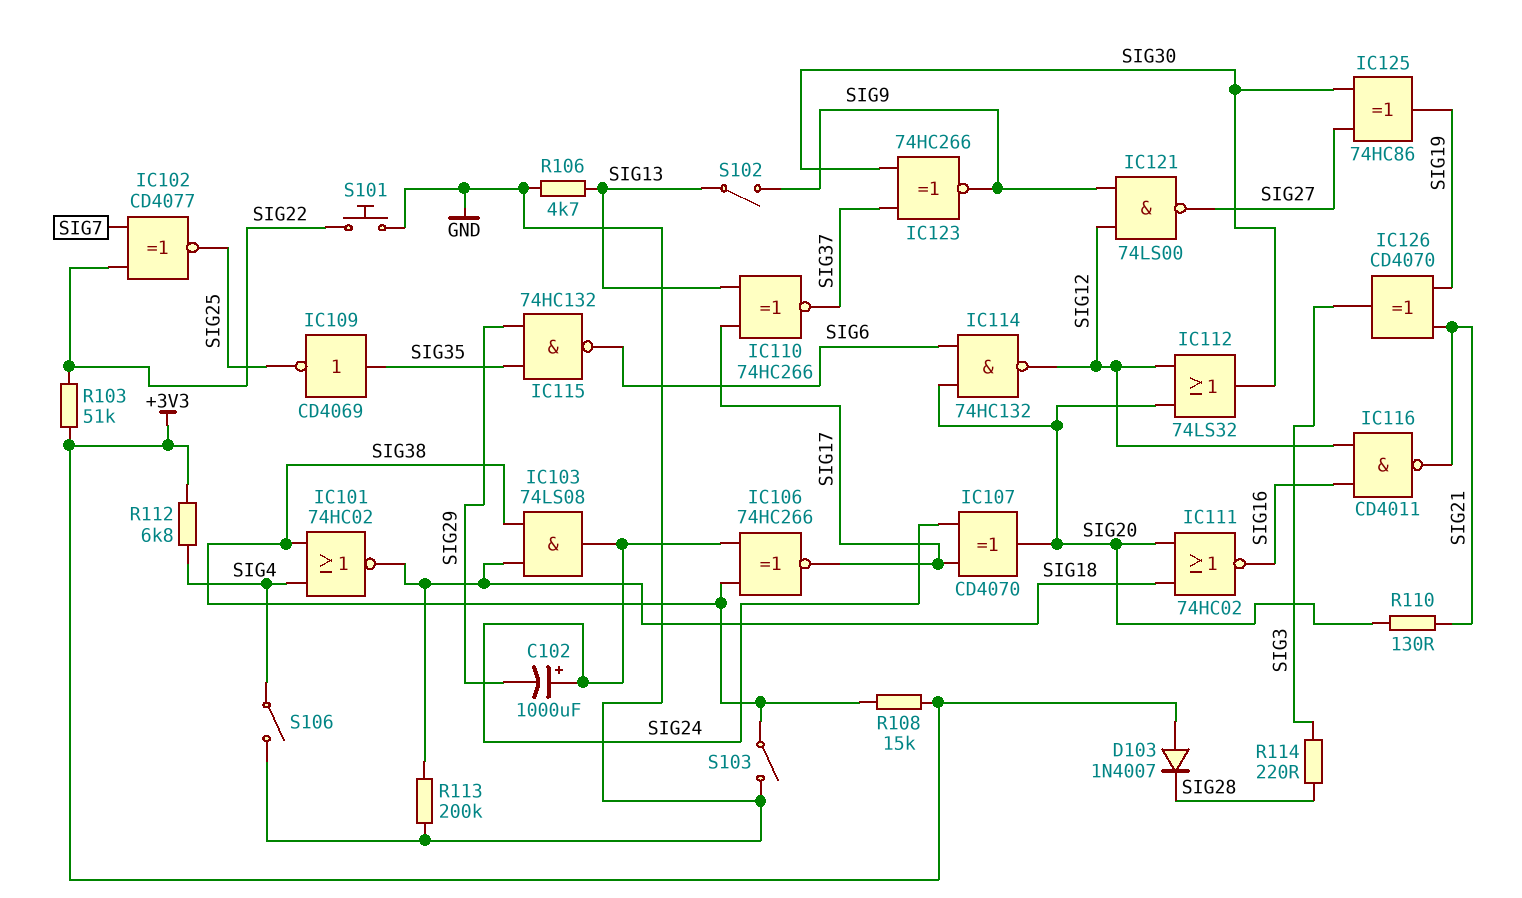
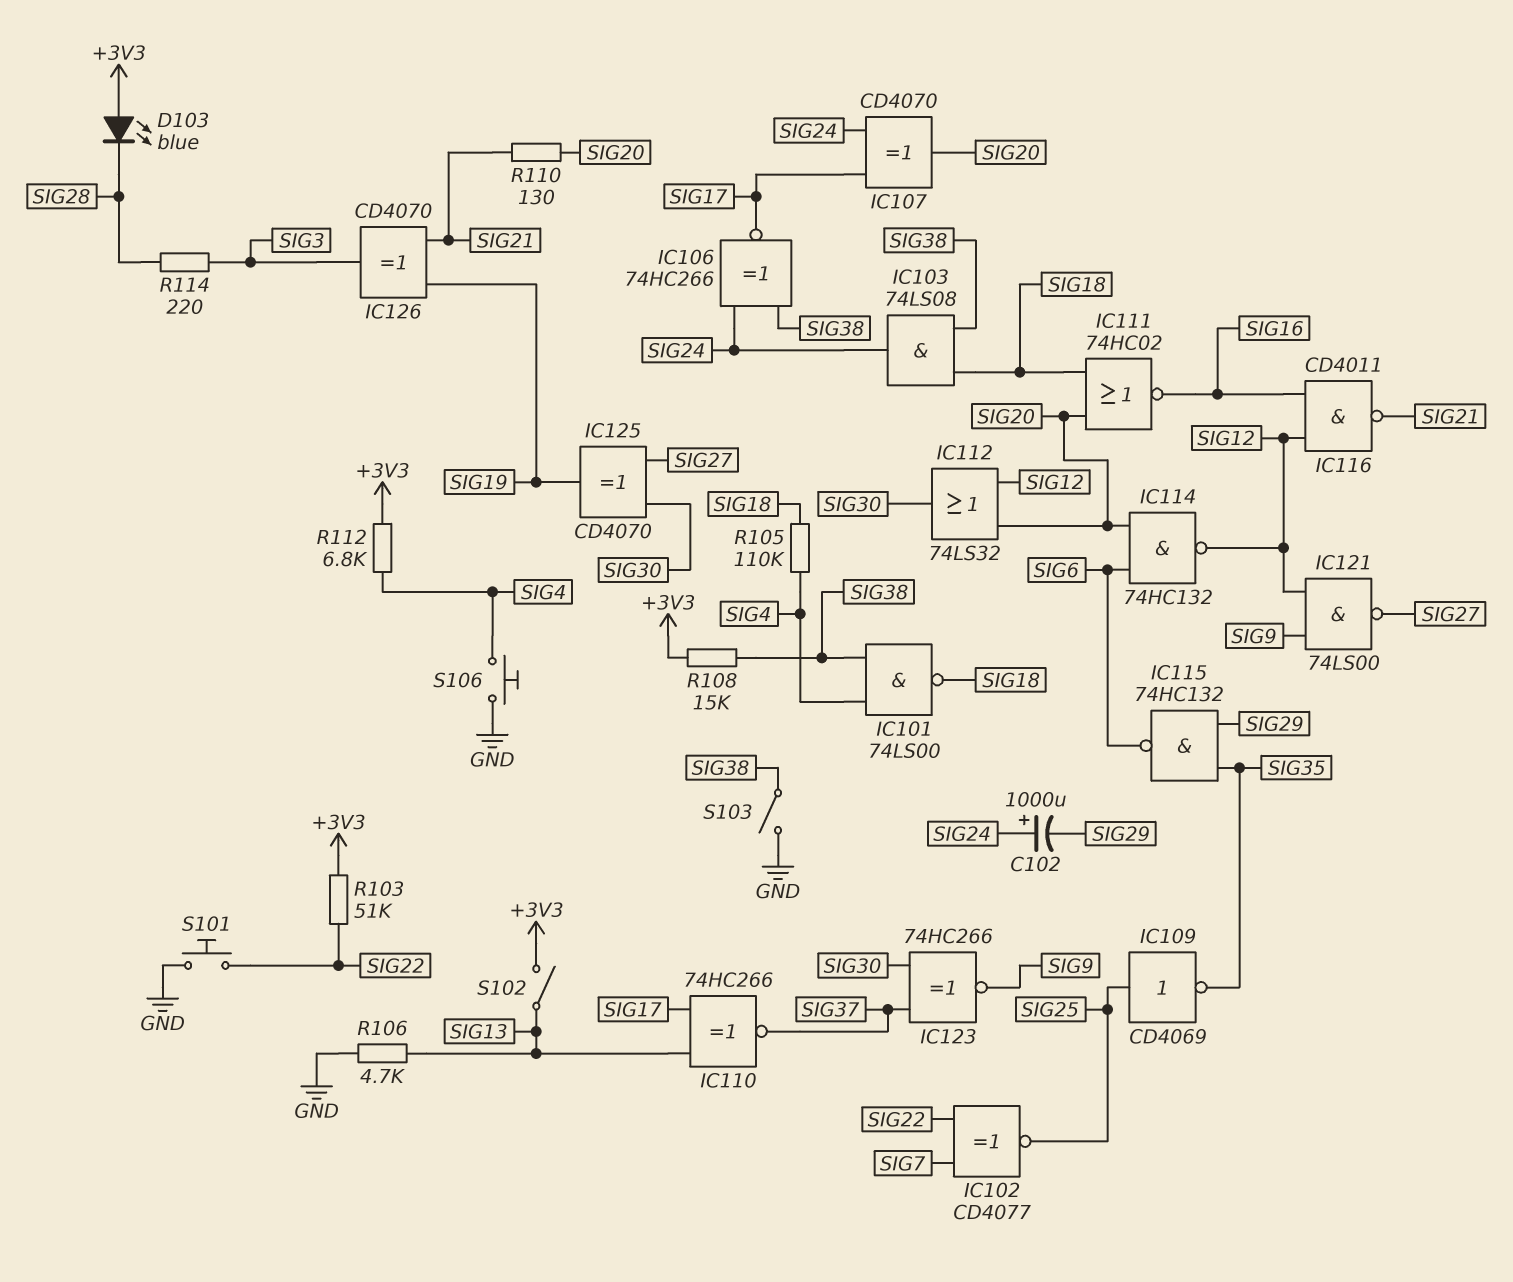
D103: diode 1N4007 (A +3V3, K SIG28) -> LED blue (A +3V3, K SIG28)
IC101: NOR 74HC02 (in SIG4, in SIG38, out SIG18) -> NAND 74LS00 (in SIG4, in SIG38, out SIG18)
IC109: NOT CD4069 (in SIG35, out SIG25) -> NOT CD4069 (in SIG25, out SIG35)
IC125: XOR 74HC86 (in SIG27, in SIG30, out SIG19) -> XOR CD4070 (in SIG27, in SIG30, out SIG19)
R105: none -> 110k (SIG4, SIG18)
R113: 200k (GND, SIG18) -> none
S102: switch (SIG9, SIG13) -> switch (+3V3, SIG13)
S106: switch (GND, SIG4) -> button (GND, SIG4)

